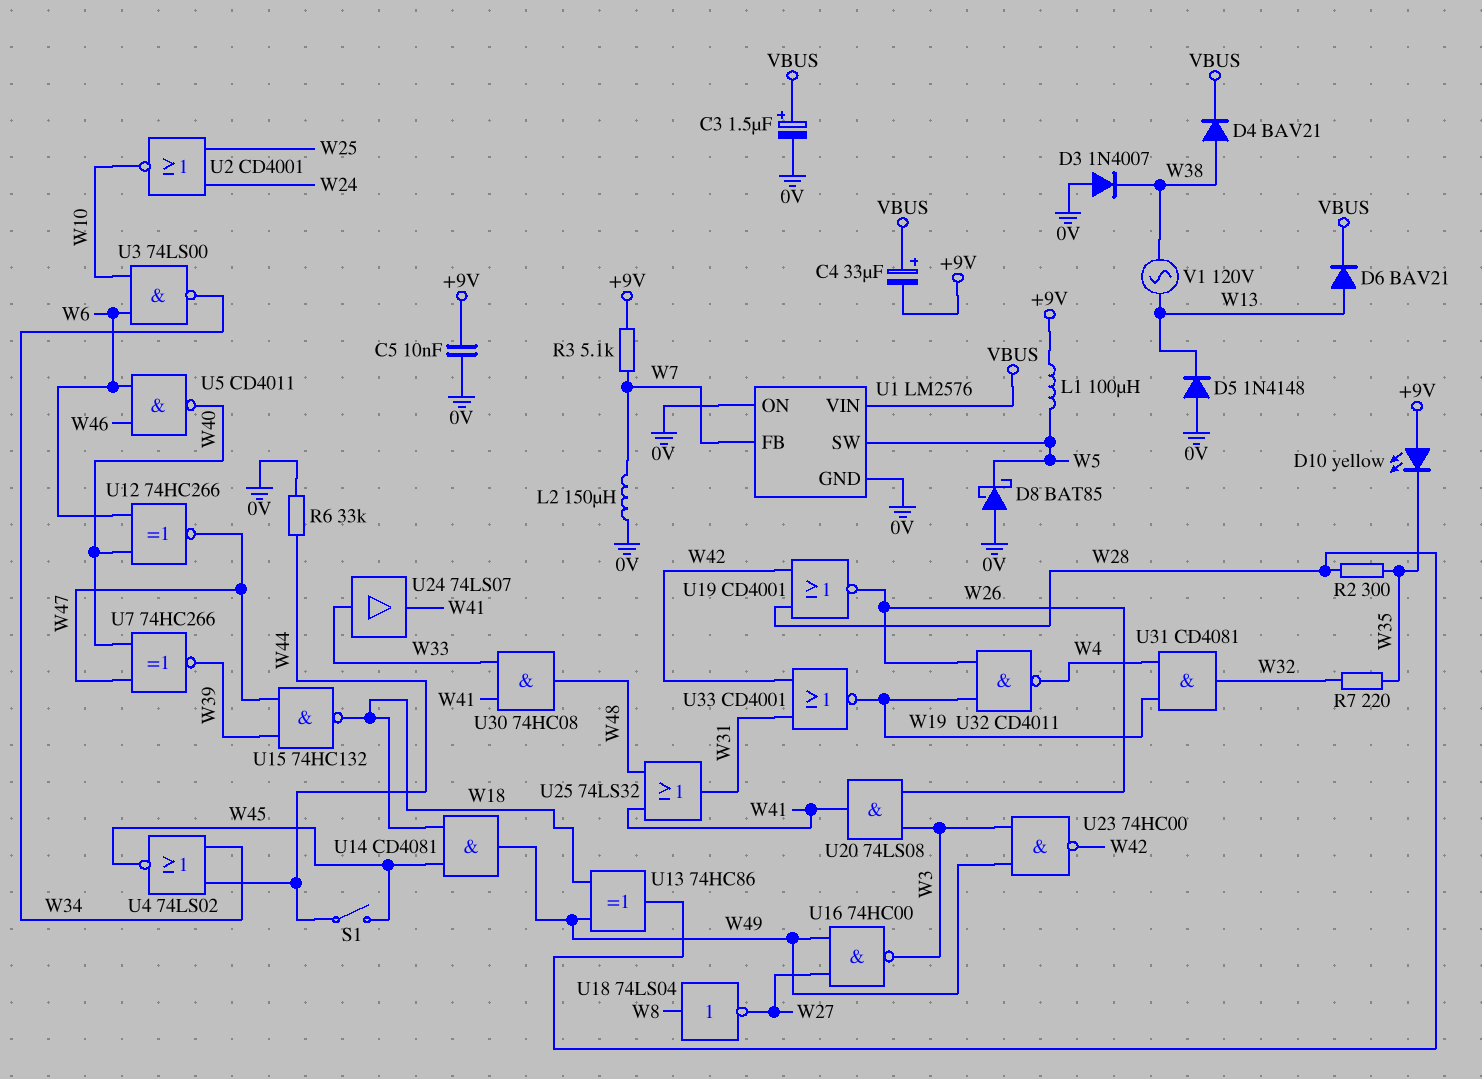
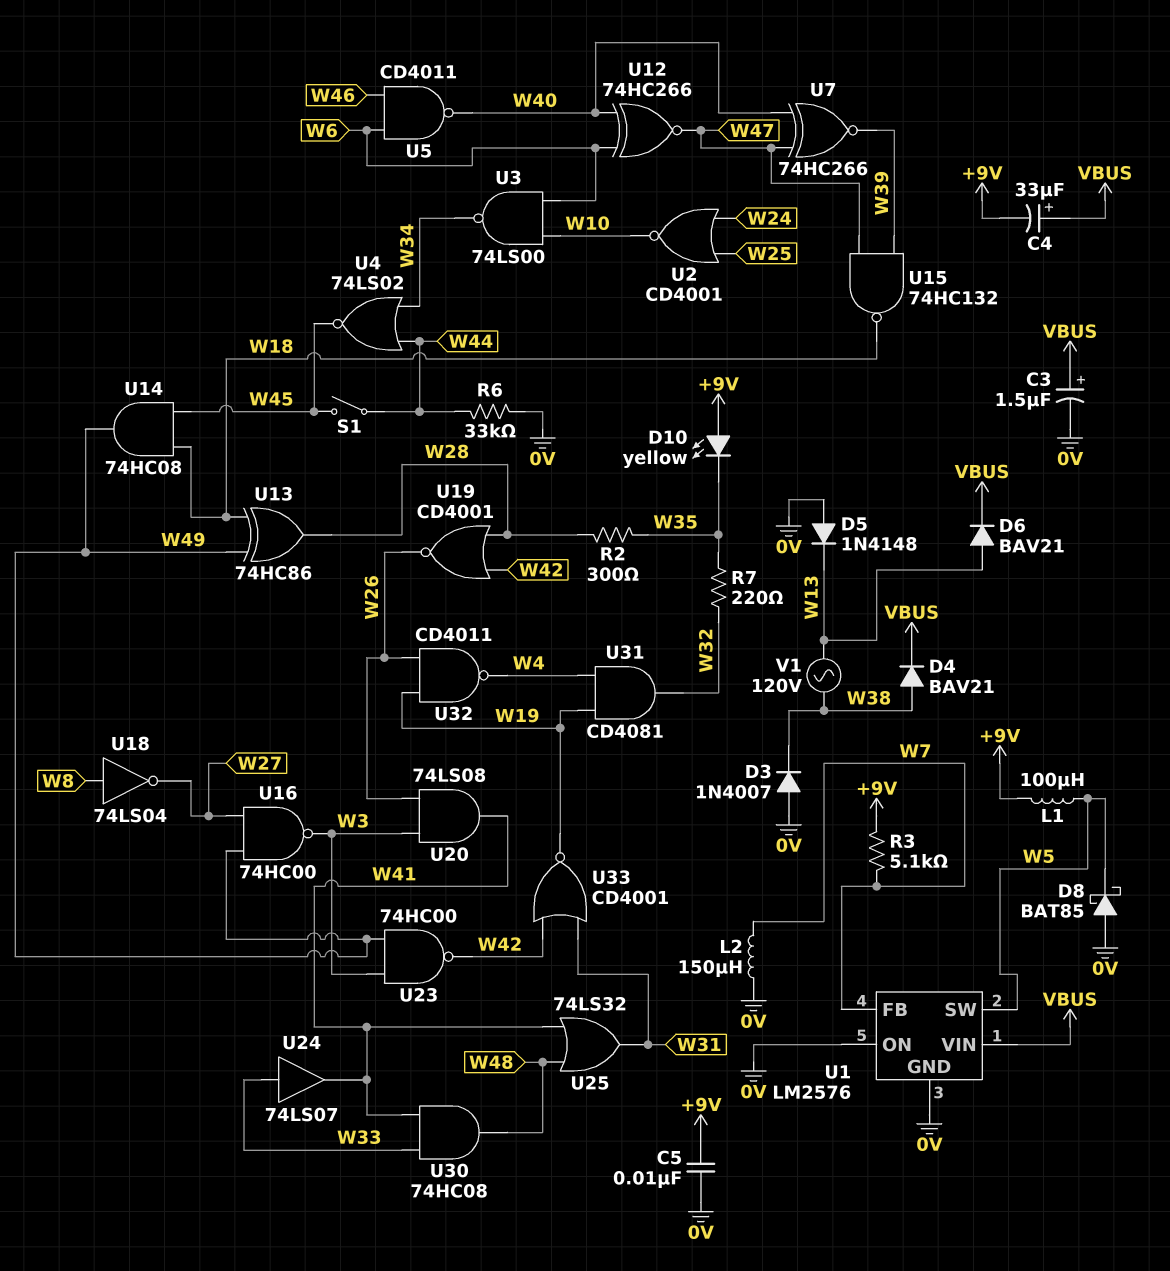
U14: AND CD4081 (in W18, in W45, out W49) -> AND 74HC08 (in W18, in W45, out W49)

